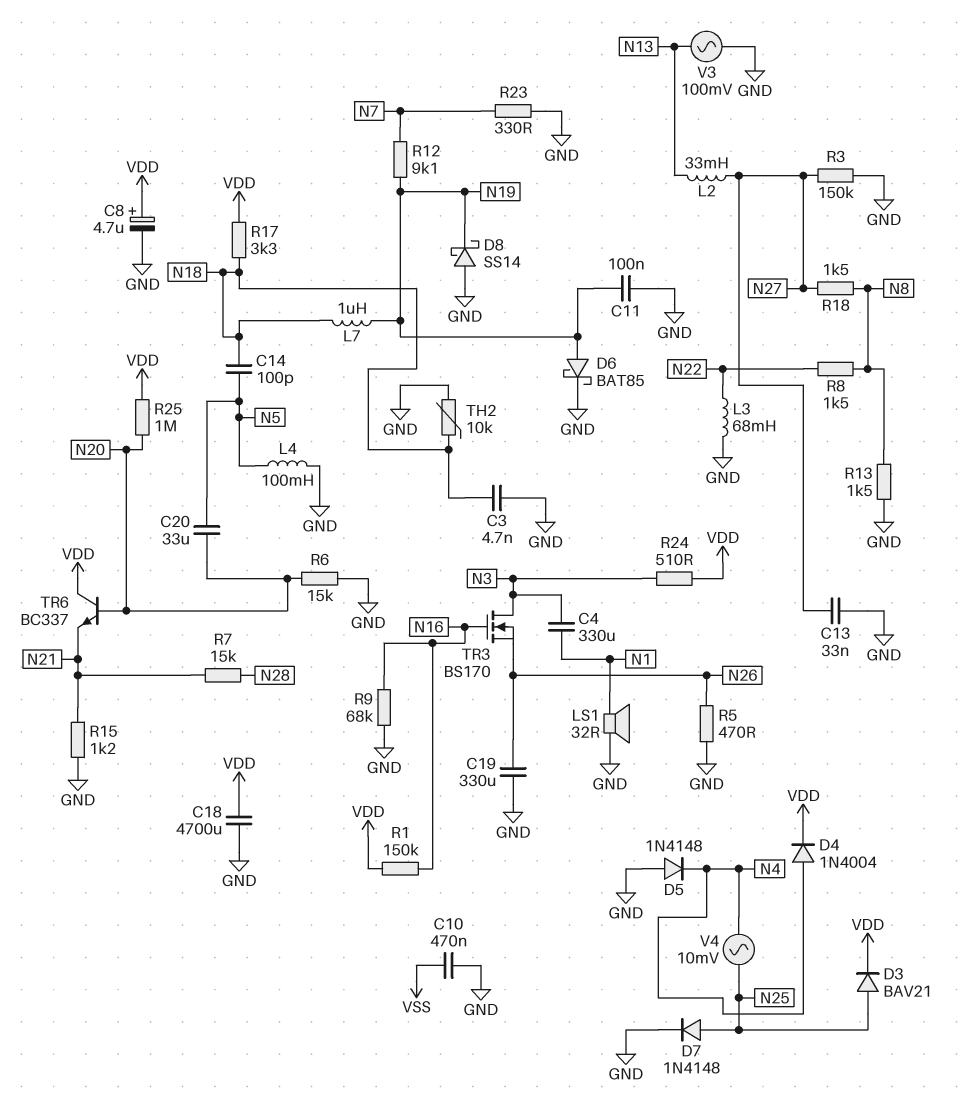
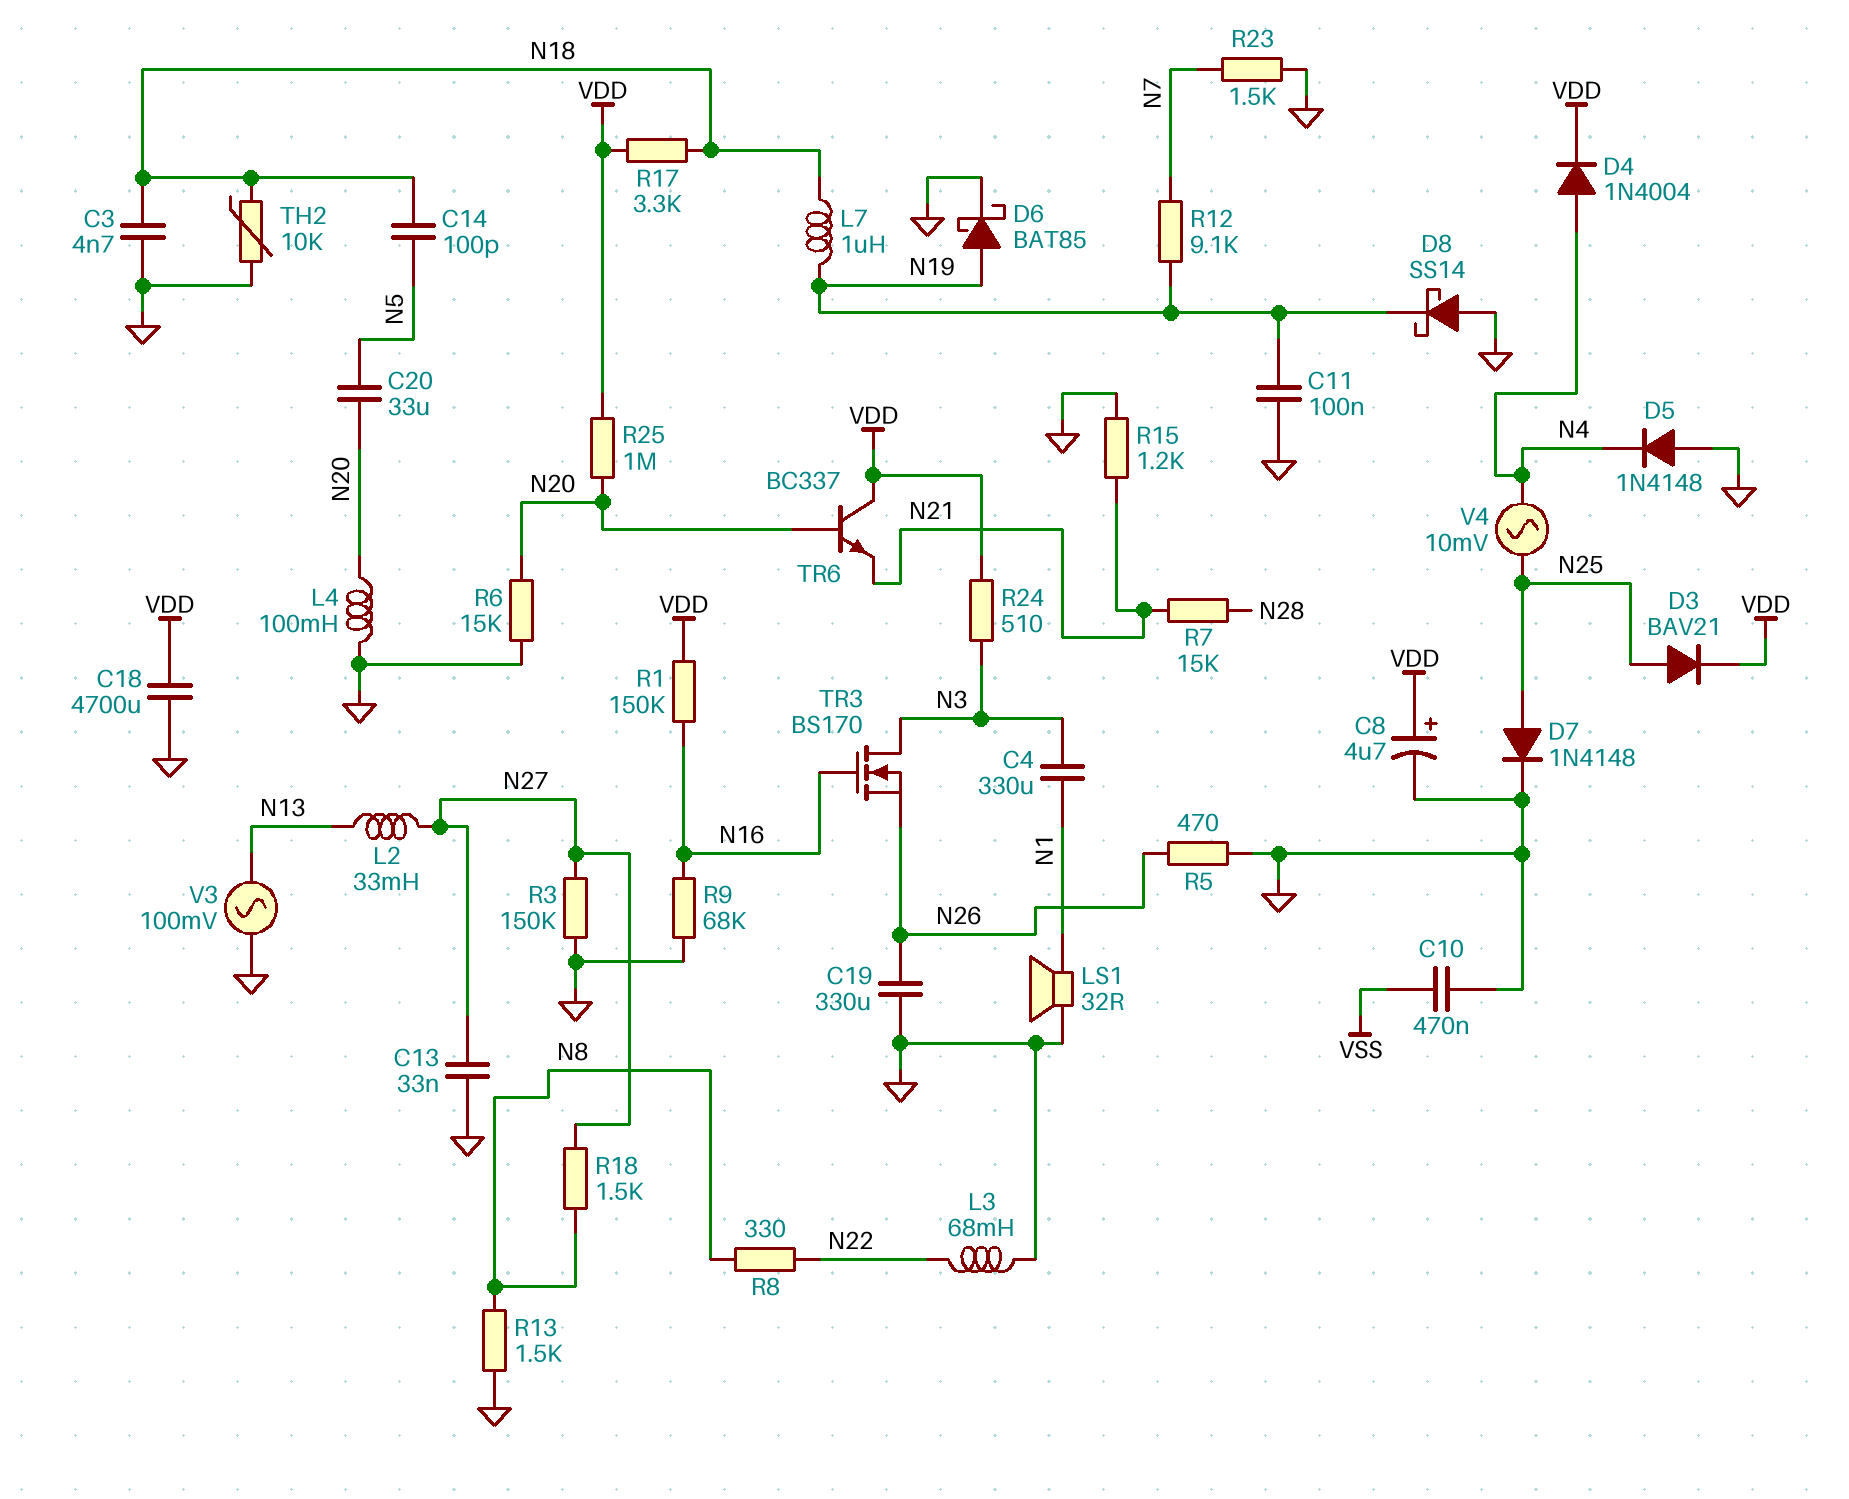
L4: 100mH (GND, N5) -> 100mH (GND, N20)
R8: 1.5k (N8, N22) -> 330 (N8, N22)
R23: 330 (GND, N7) -> 1.5k (GND, N7)

